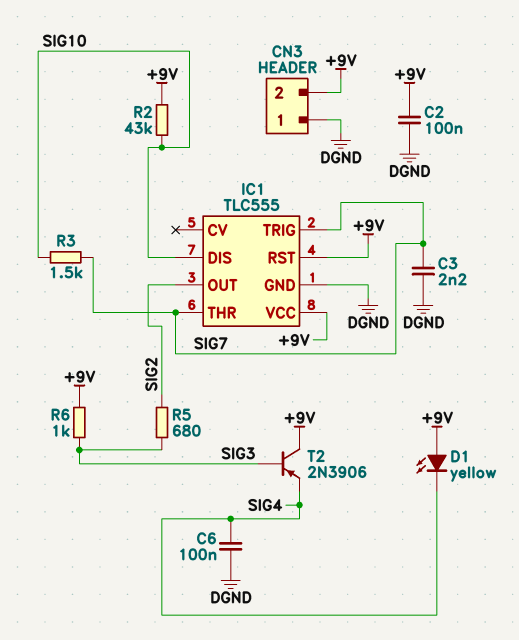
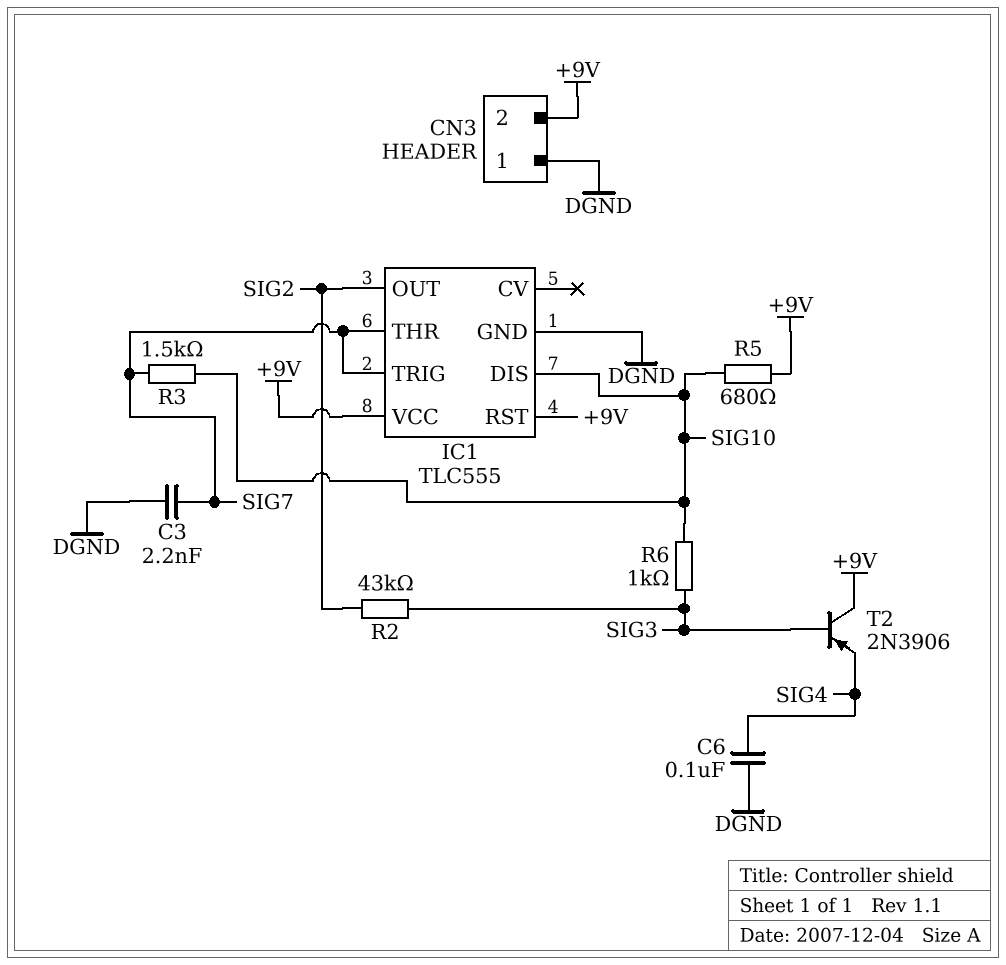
C2: 100nF (+9V, DGND) -> none
D1: LED yellow (A +9V, K SIG4) -> none
R2: 43k (+9V, SIG10) -> 43k (SIG2, SIG3)
R5: 680 (SIG2, SIG3) -> 680 (+9V, SIG10)
R6: 1k (+9V, SIG3) -> 1k (SIG3, SIG10)

